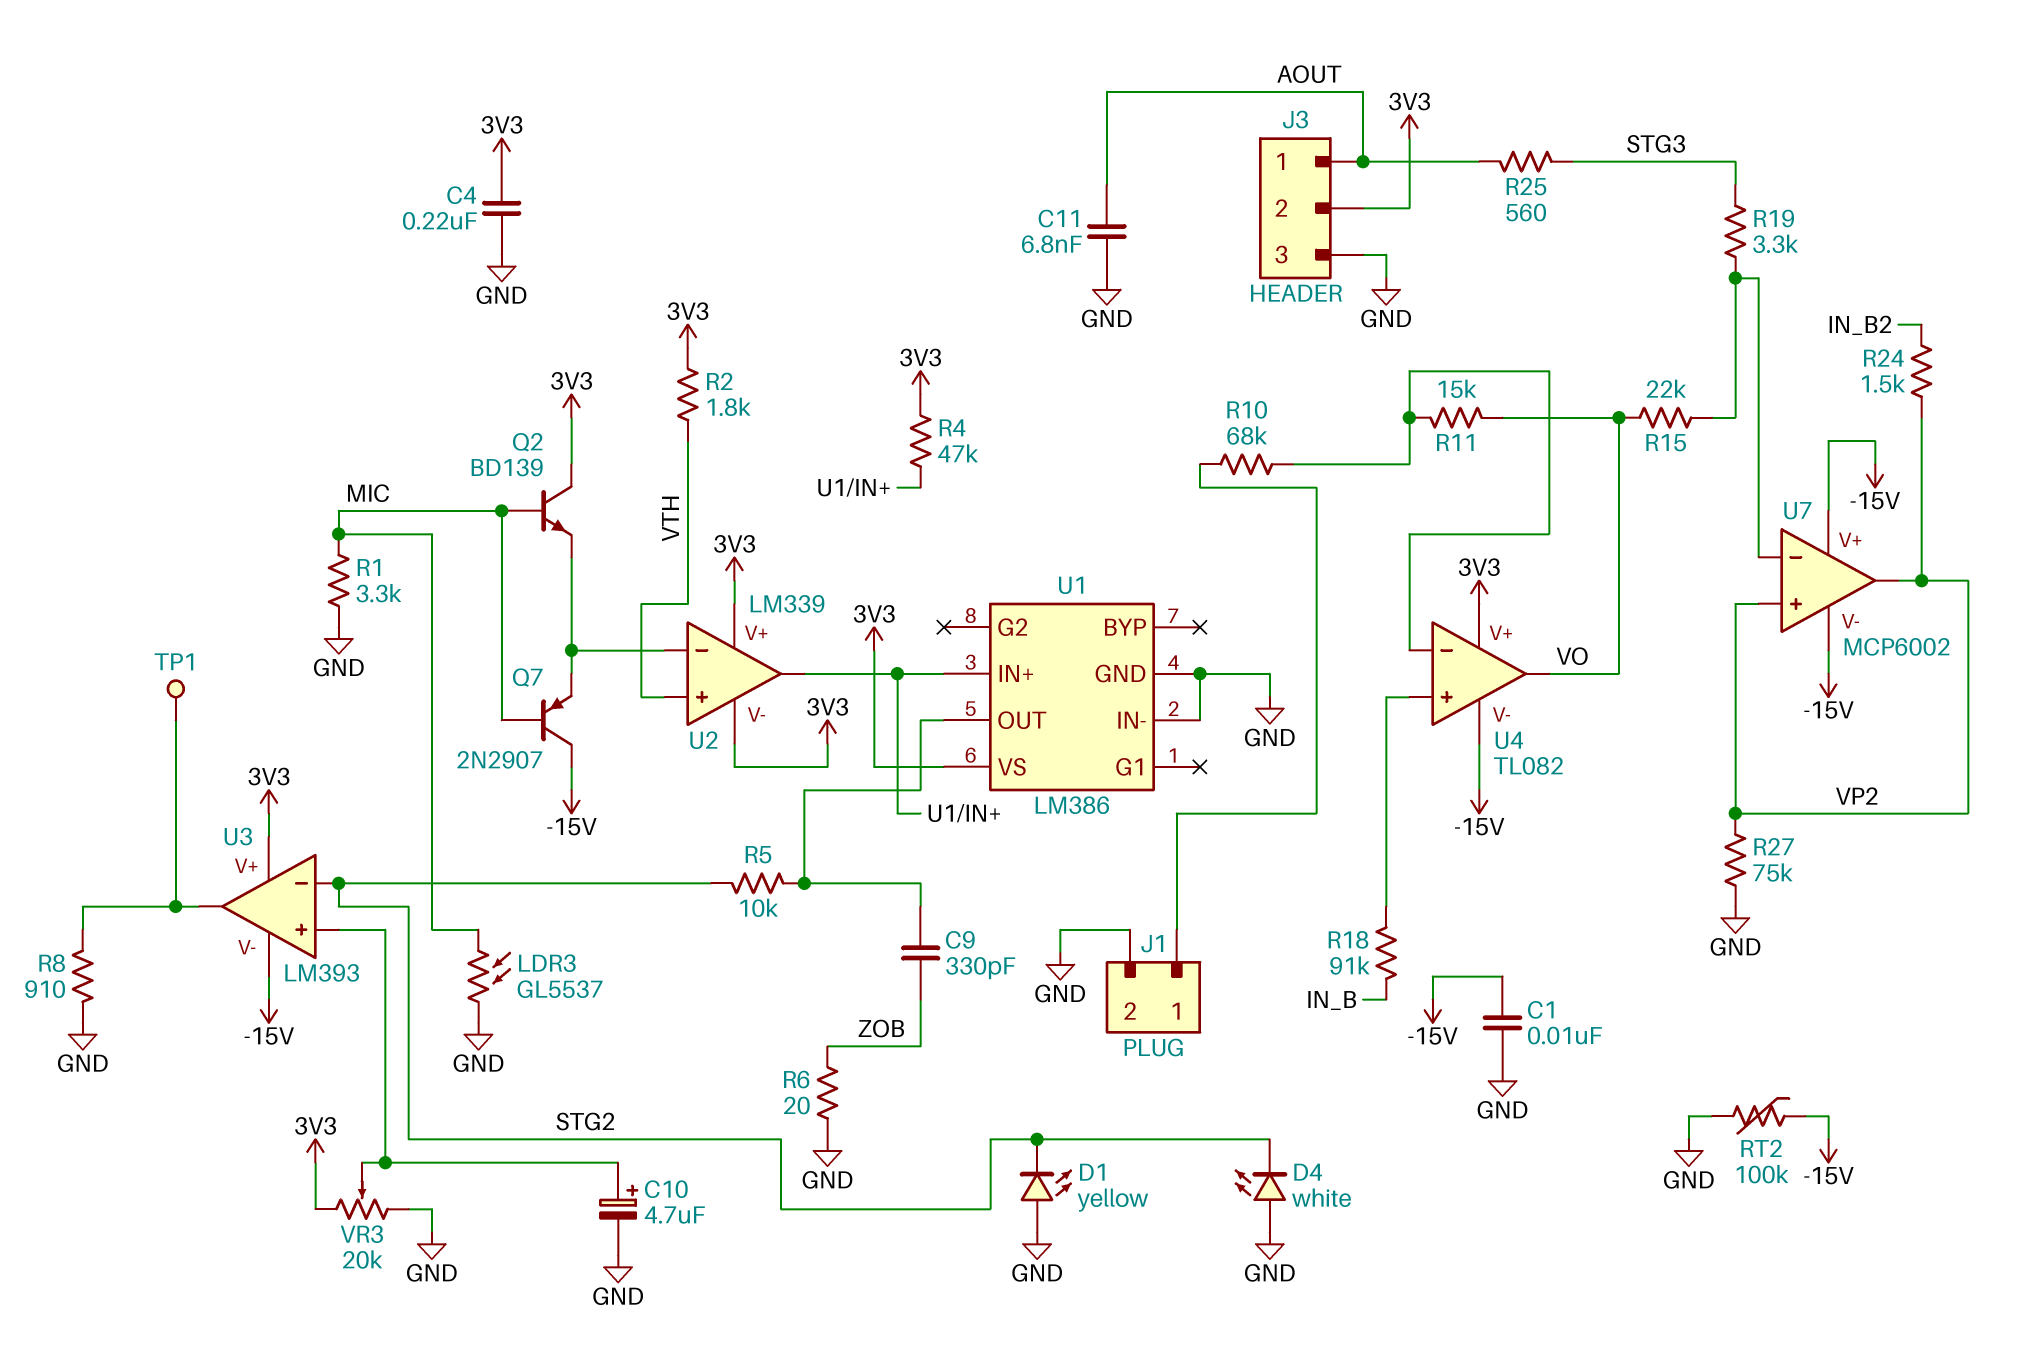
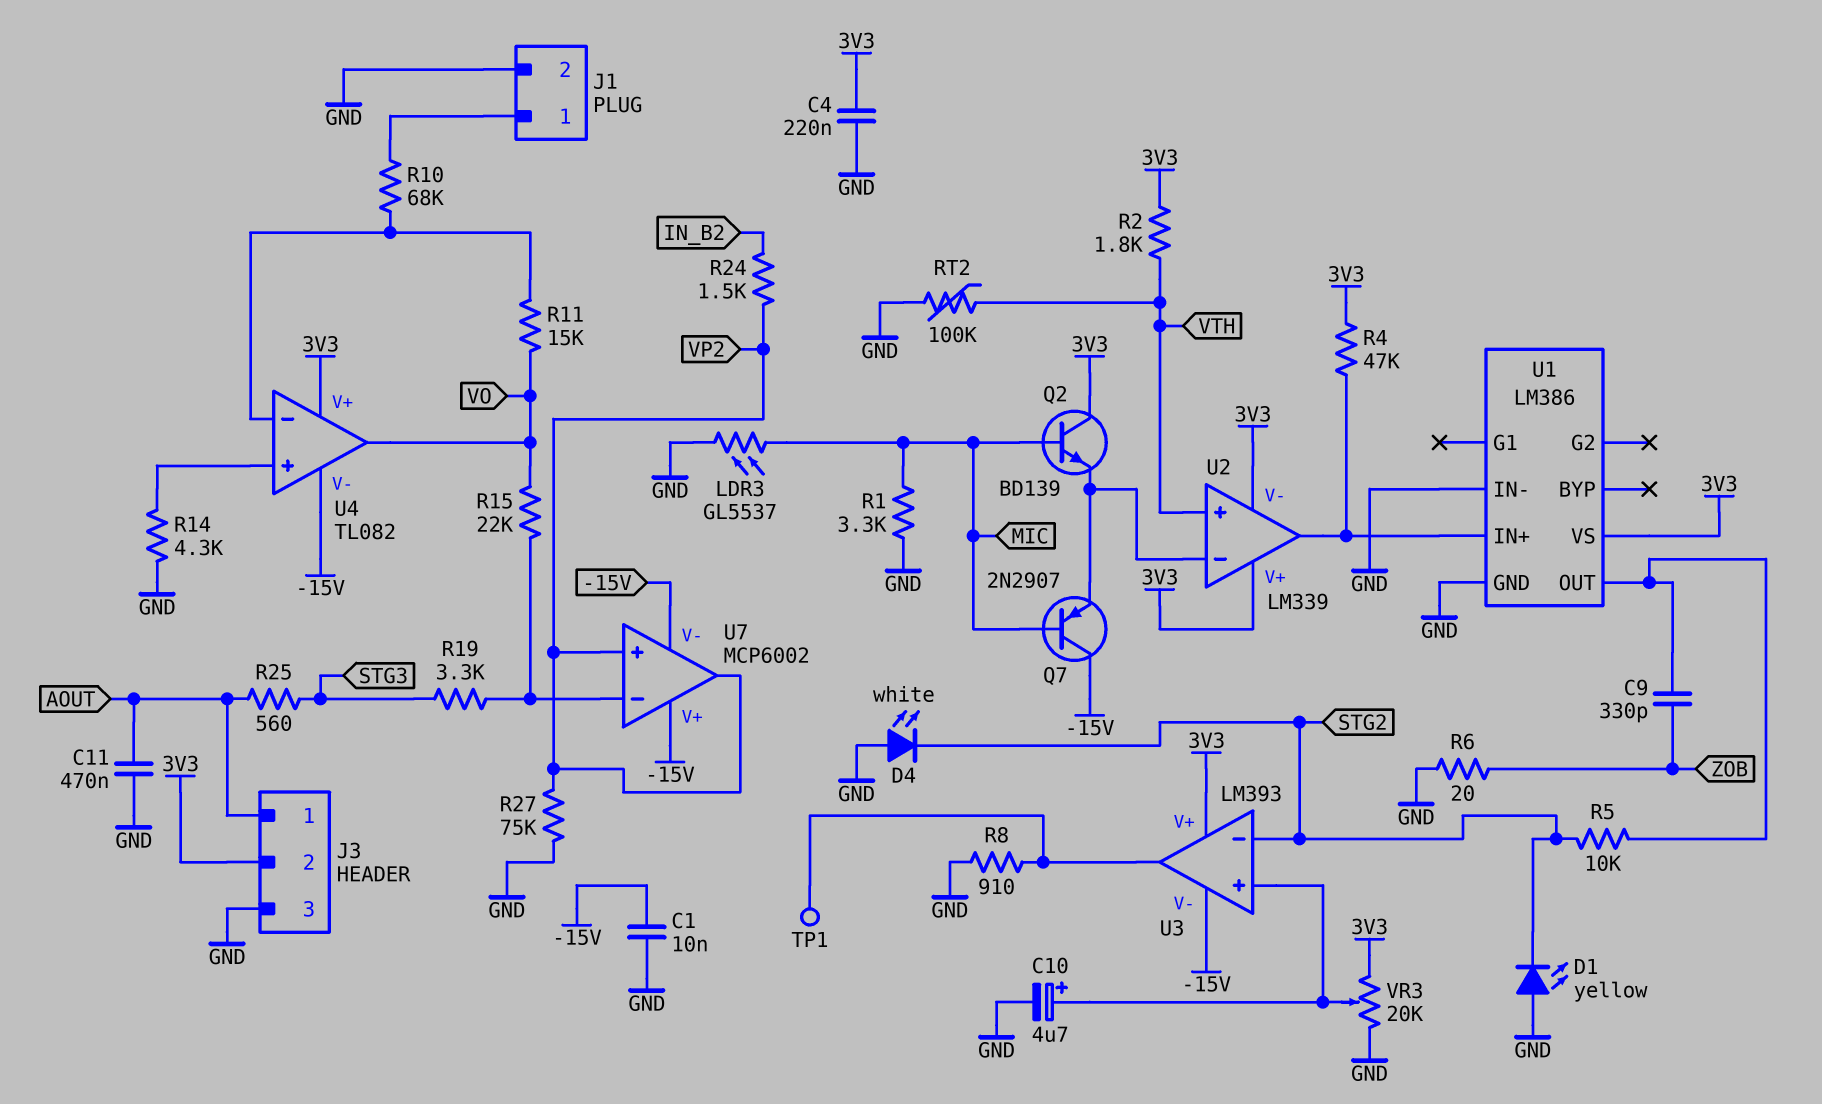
C11: 6.8nF (AOUT, GND) -> 470nF (AOUT, GND)
R14: none -> 4.3k (GND, U4/in+)
R18: 91k (IN_B, U4/in+) -> none
RT2: 100k (-15V, GND) -> 100k (GND, VTH)

